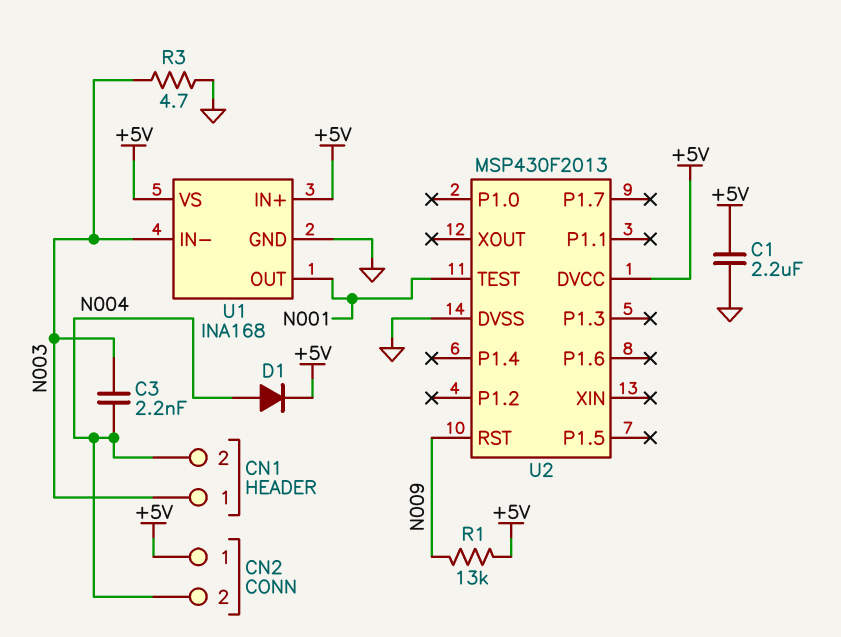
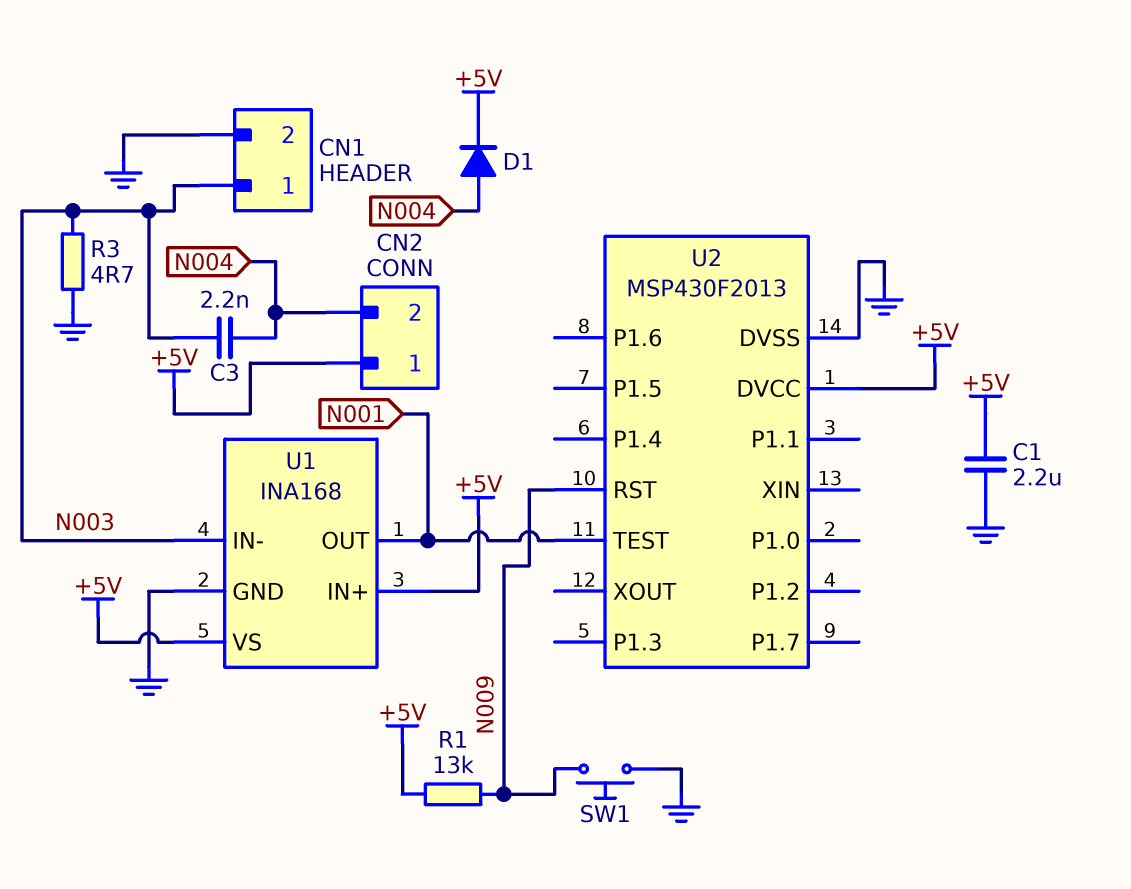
CN1 pin 2: N004 -> GND
SW1: none -> button (GND, N009)

